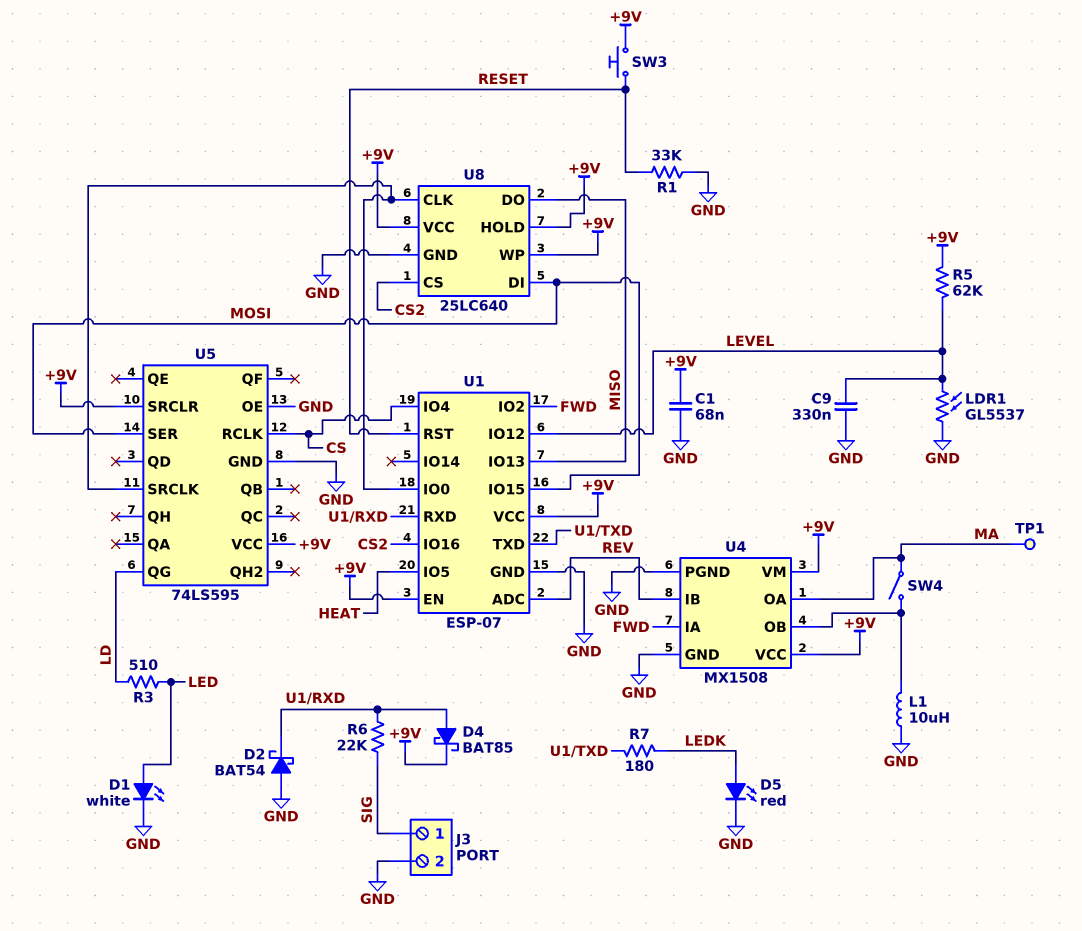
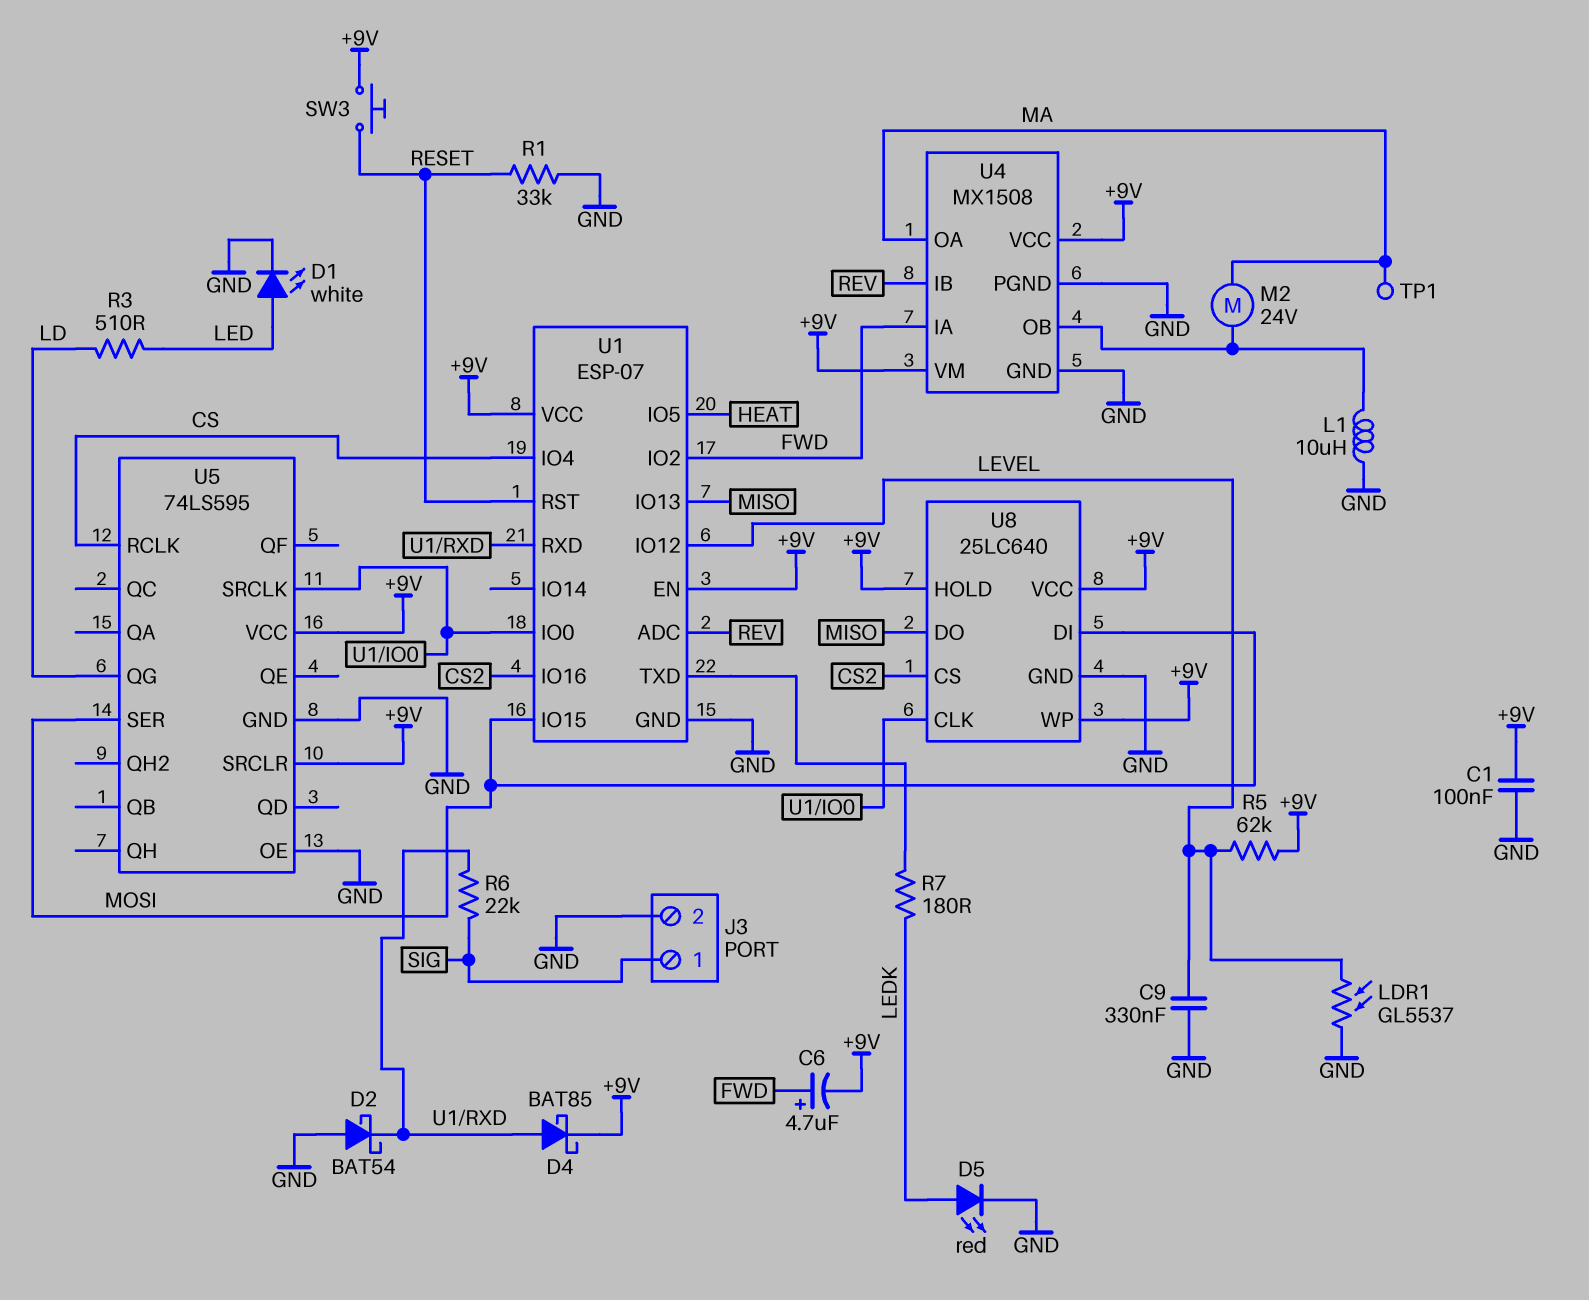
C1: 68nF (+9V, GND) -> 100nF (+9V, GND)
C6: none -> 4.7uF (plus FWD, minus +9V)
M2: none -> motor 24V (MA, U4/OB)
SW4: switch (MA, U4/OB) -> none

